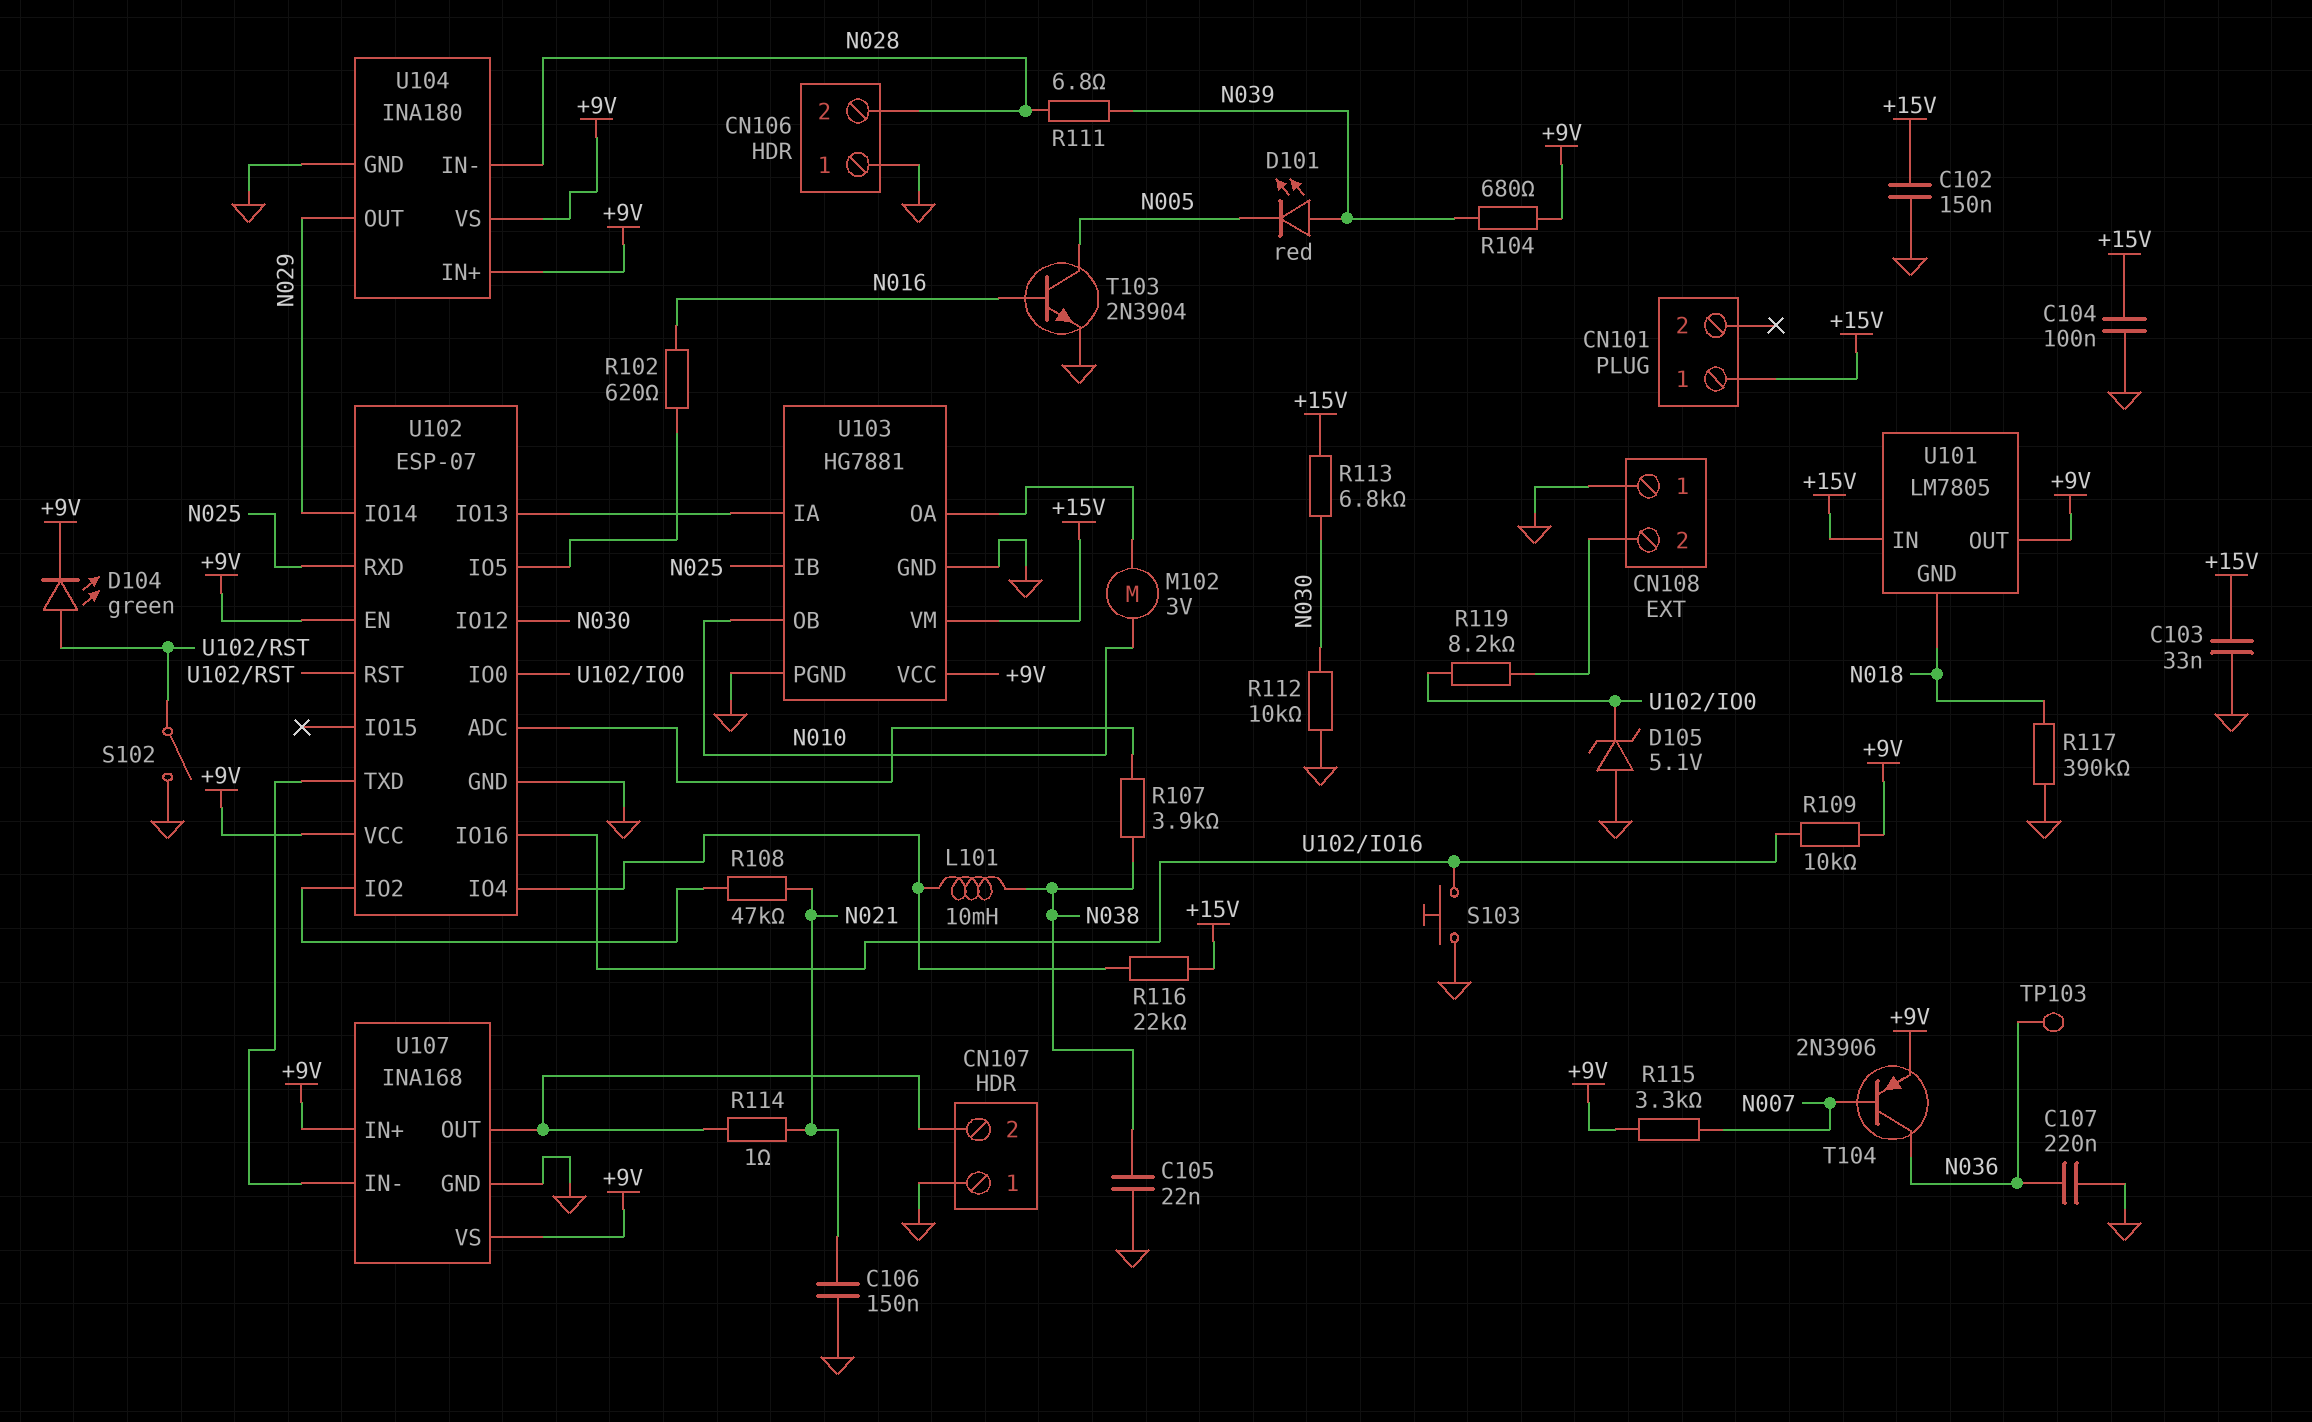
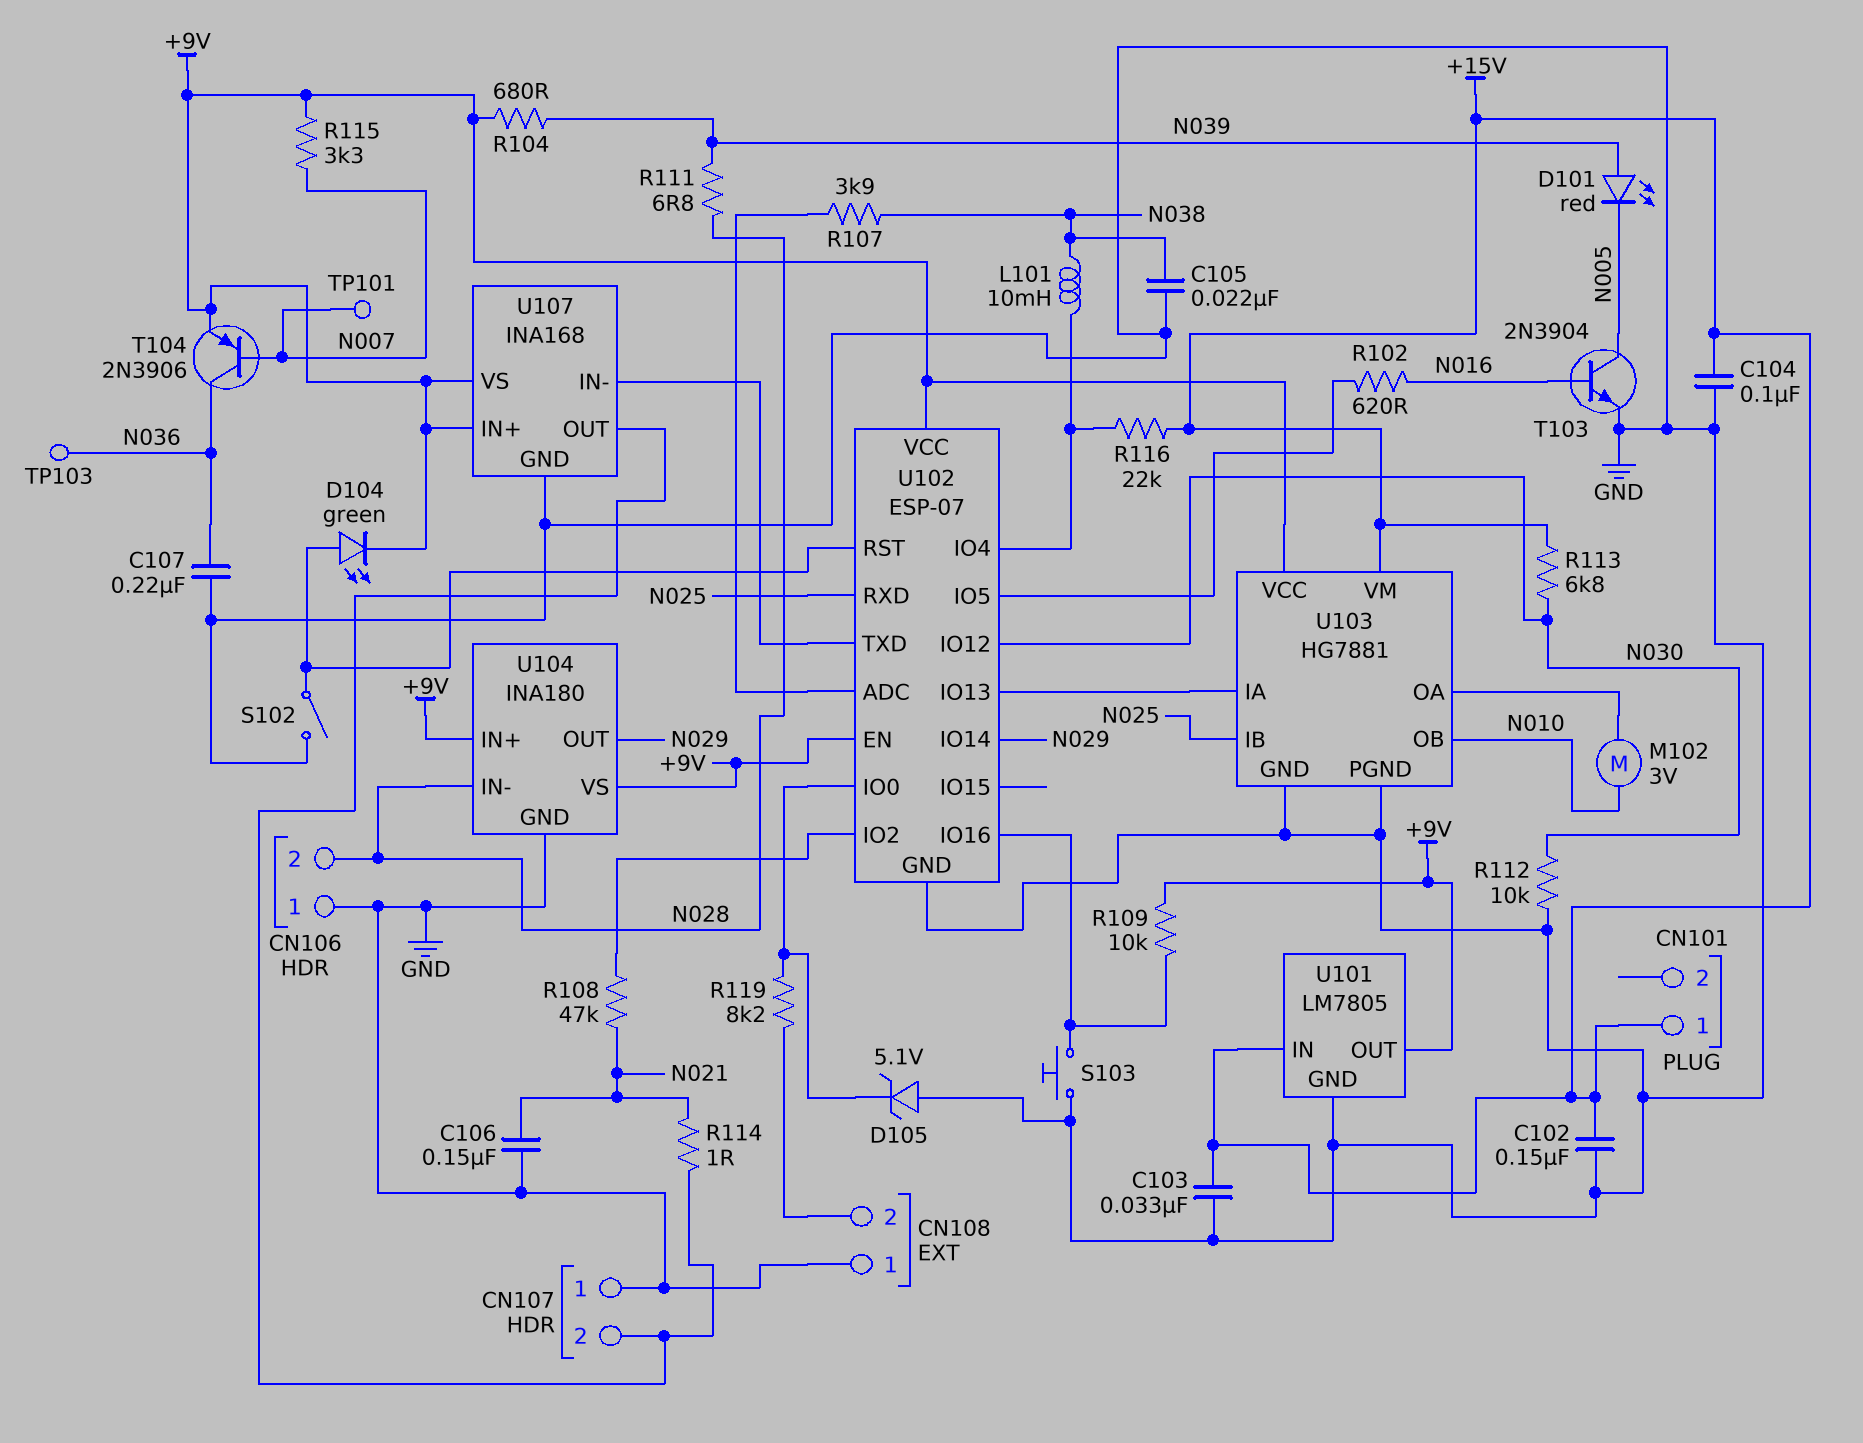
R117: 390k (GND, N018) -> none
TP101: none -> test point (N007)
U101 pin GND: N018 -> GND

